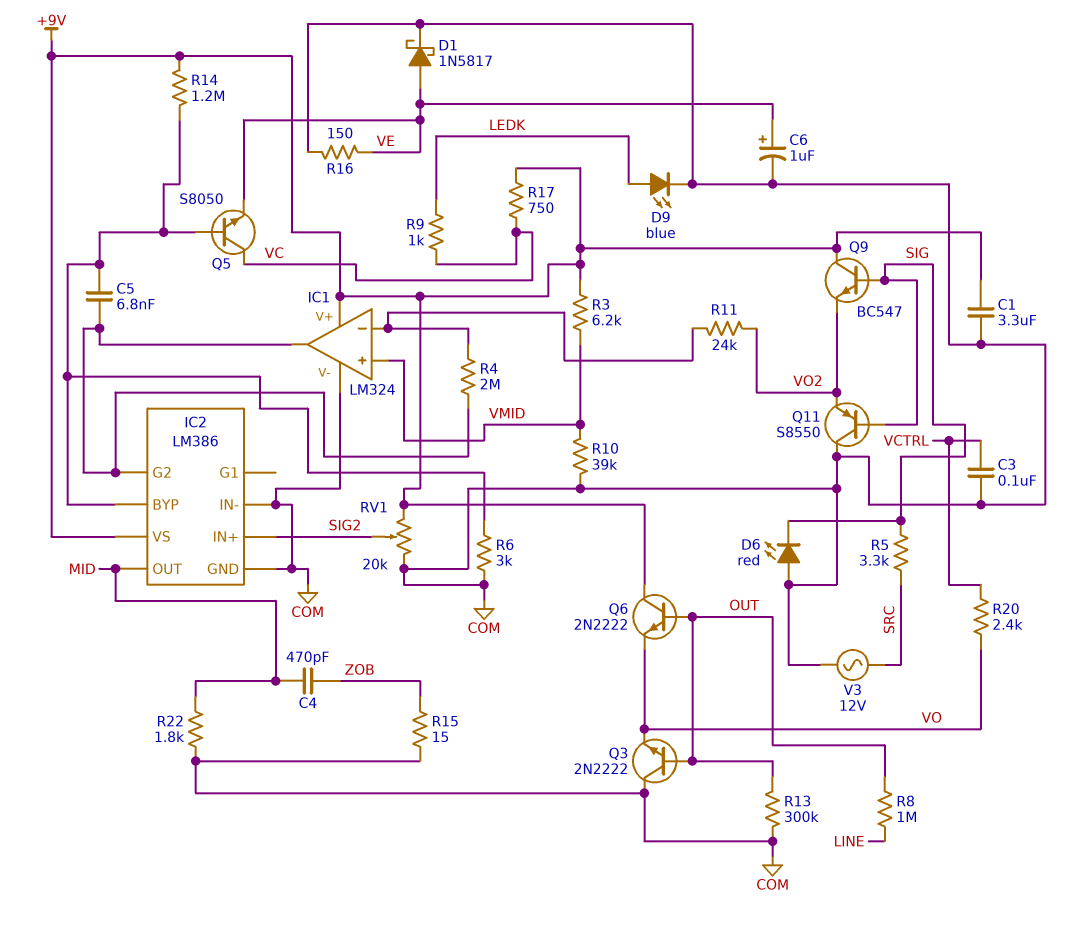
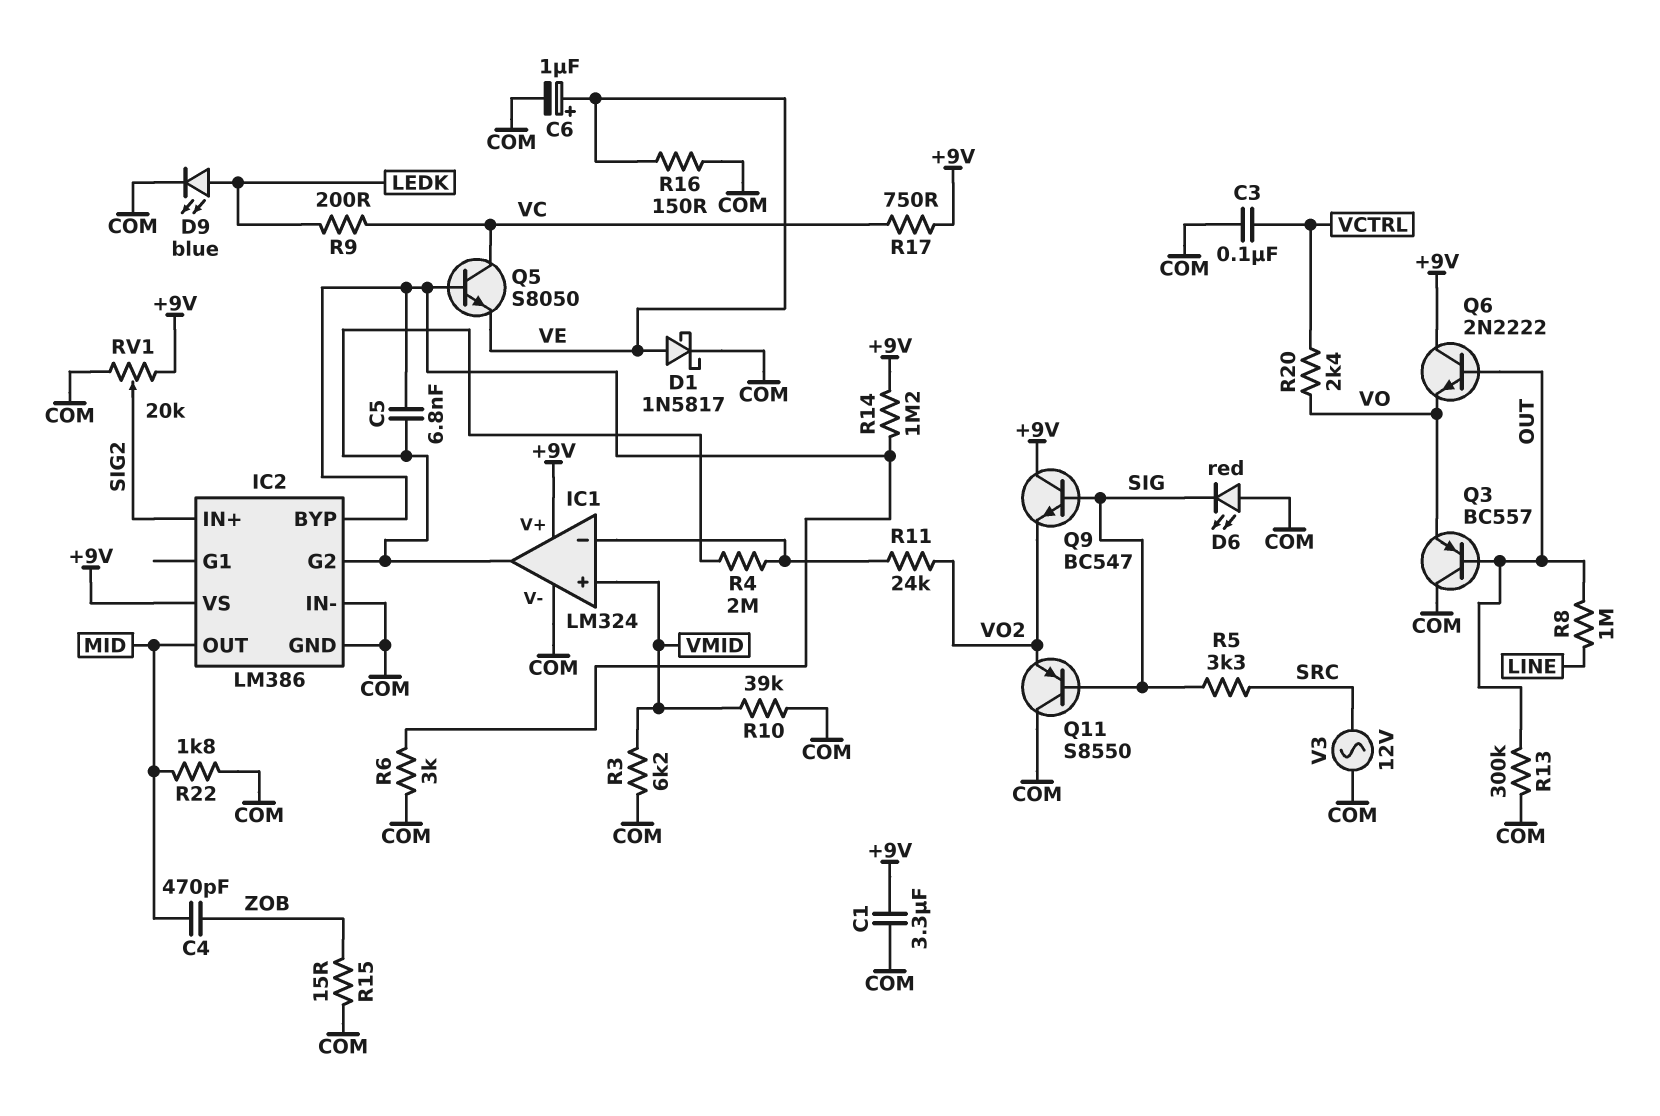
Q3: NPN 2N2222 (B OUT, C COM, E VO) -> PNP BC557 (B OUT, C COM, E VO)
R3: 6.2k (+9V, VMID) -> 6.2k (COM, VMID)
R9: 1k (LEDK, VC) -> 200 (LEDK, VC)

